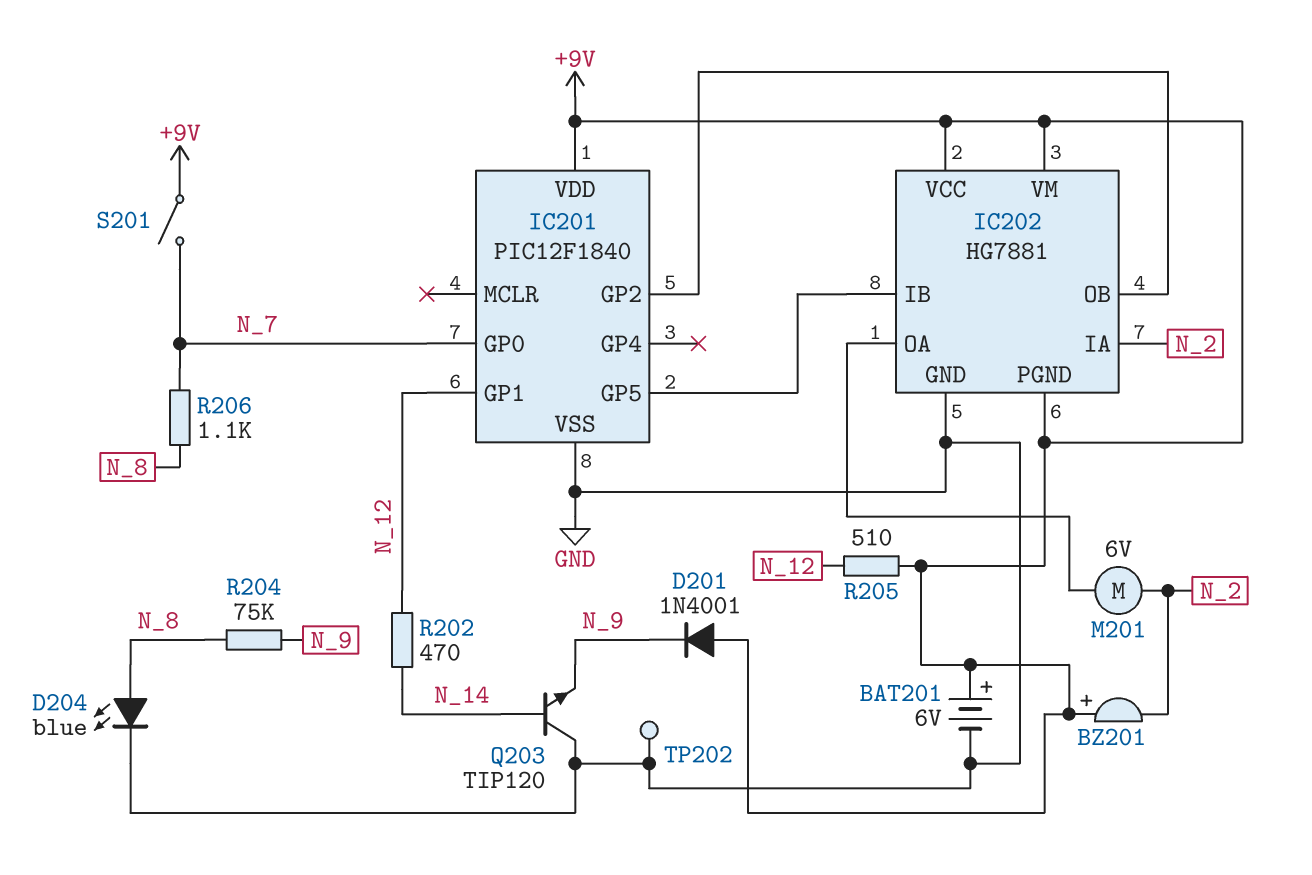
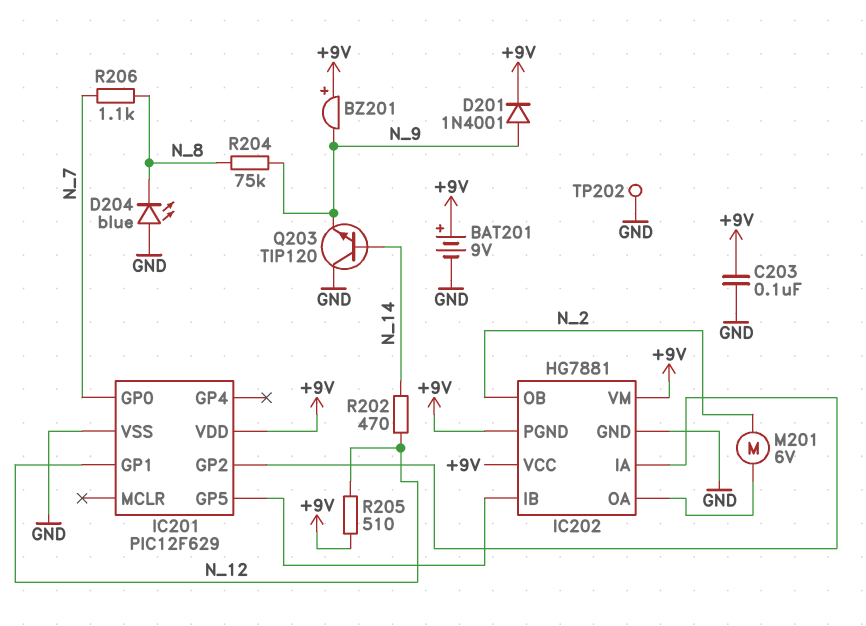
BAT201: 6V (plus +9V, minus GND) -> 9V (plus +9V, minus GND)
BZ201: buzzer (plus +9V, minus N_2) -> buzzer (plus +9V, minus N_9)
C203: none -> 100nF (+9V, GND)
D201: diode 1N4001 (A +9V, K N_9) -> diode 1N4001 (A N_9, K +9V)
D204: LED blue (A N_8, K GND) -> LED blue (A GND, K N_8)
IC201: PIC12F1840 -> PIC12F629
IC202 pin IA: N_2 -> IC201/GP2
IC202 pin OB: IC201/GP2 -> N_2
S201: switch (+9V, N_7) -> none

